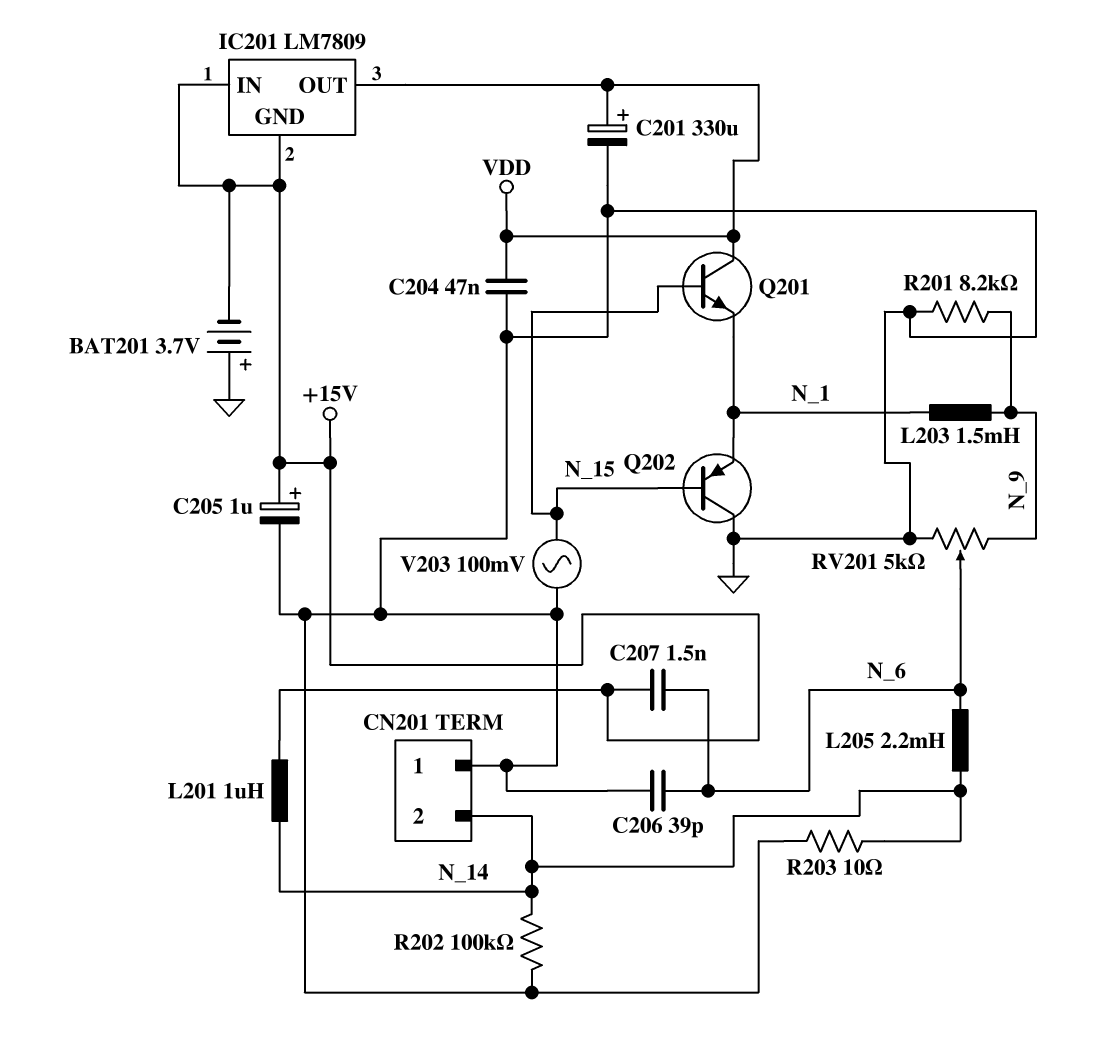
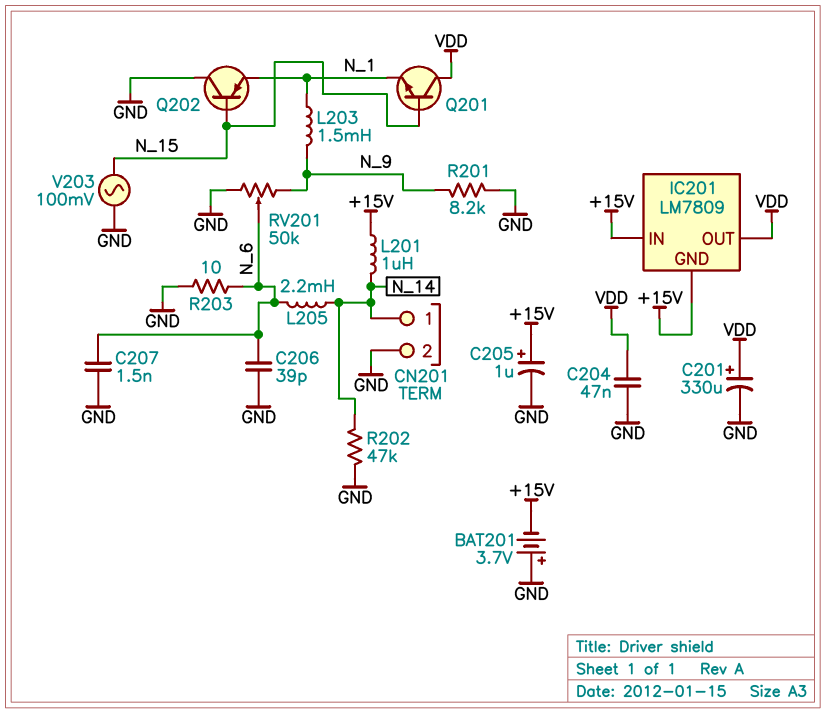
C207: 1.5nF (+15V, N_6) -> 1.5nF (GND, N_6)
CN201 pin 1: GND -> N_14
CN201 pin 2: N_14 -> GND
R202: 100k (GND, N_14) -> 47k (GND, N_14)
R203: 10 (GND, N_14) -> 10 (GND, N_6)
RV201: 5k (GND, N_9, wiper N_6) -> 50k (GND, N_9, wiper N_6)

